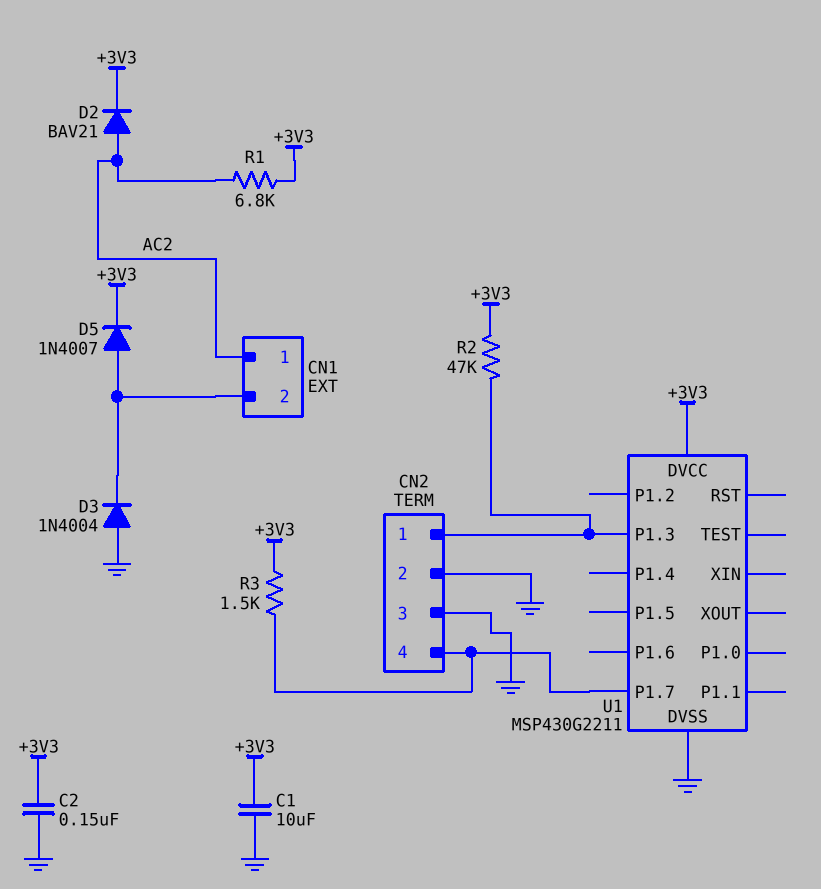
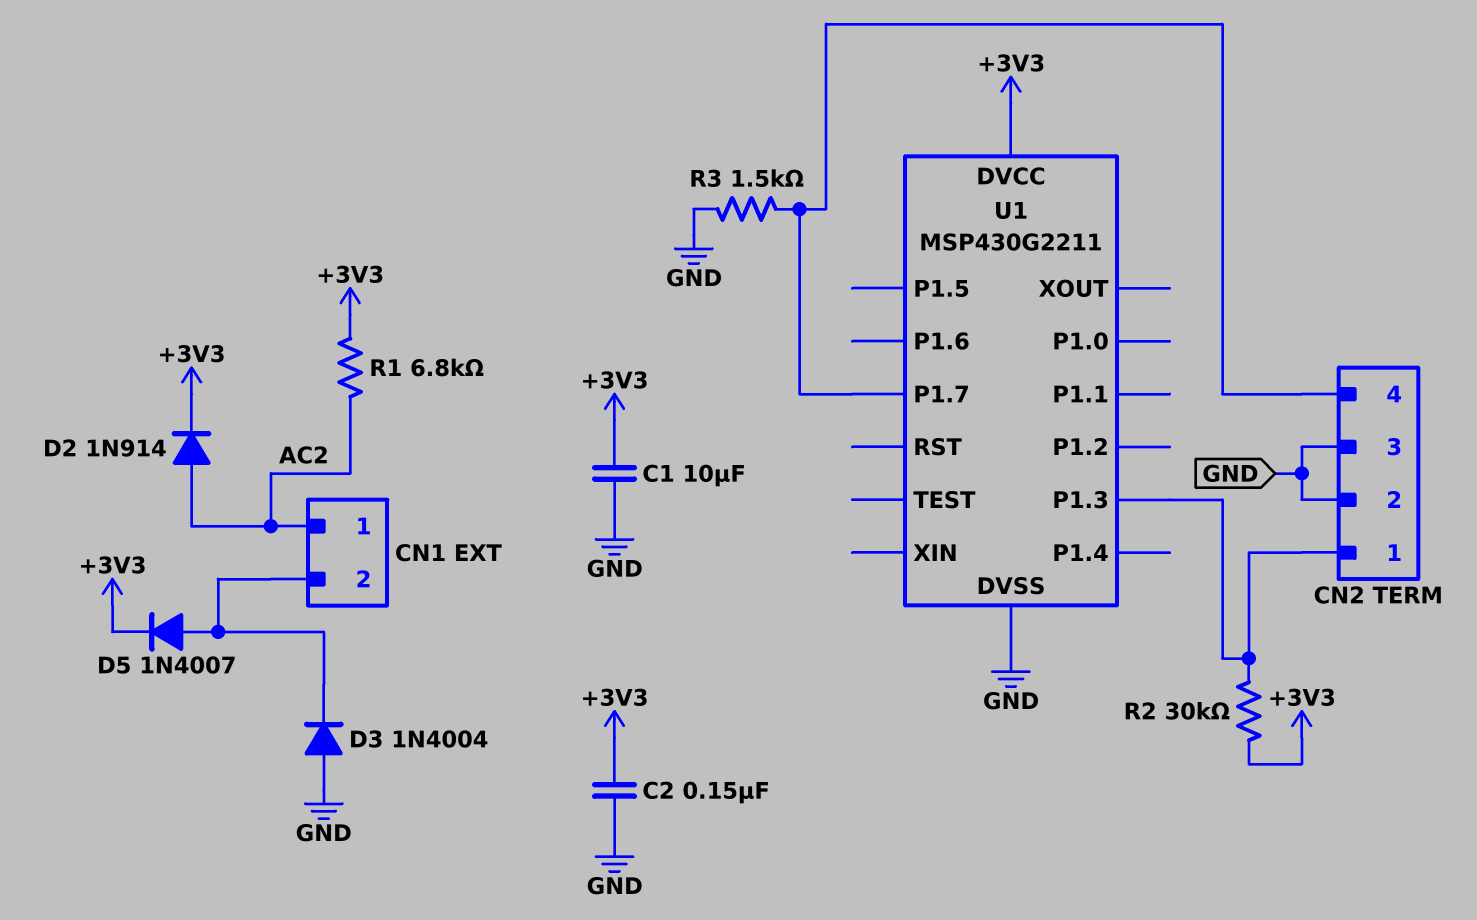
D2: diode BAV21 (A AC2, K +3V3) -> diode 1N914 (A AC2, K +3V3)
R2: 47k (+3V3, CN2/1) -> 30k (+3V3, CN2/1)
R3: 1.5k (+3V3, CN2/4) -> 1.5k (CN2/4, GND)

